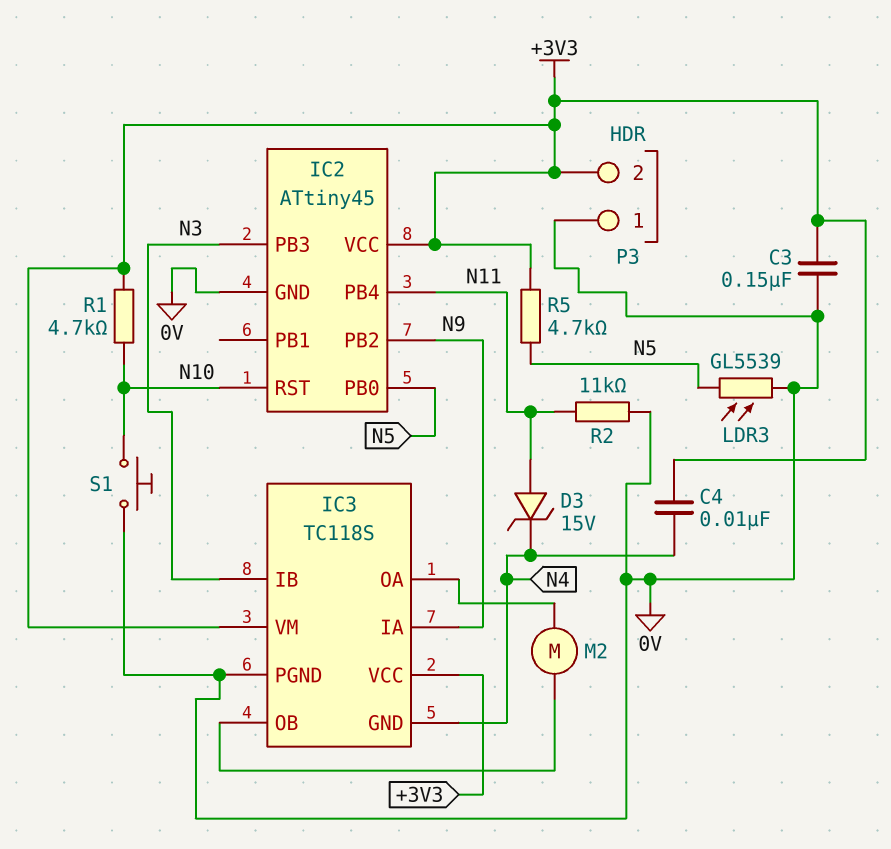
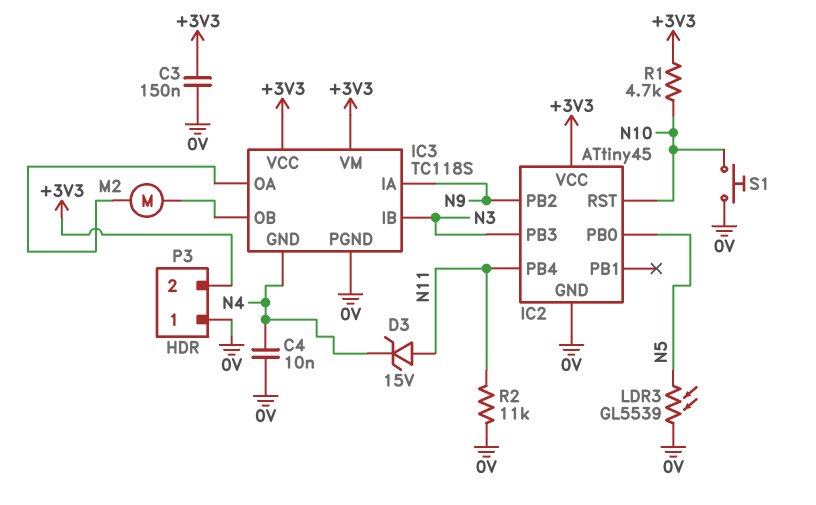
C4: 10nF (+3V3, N4) -> 10nF (0V, N4)
R5: 4.7k (+3V3, N5) -> none

